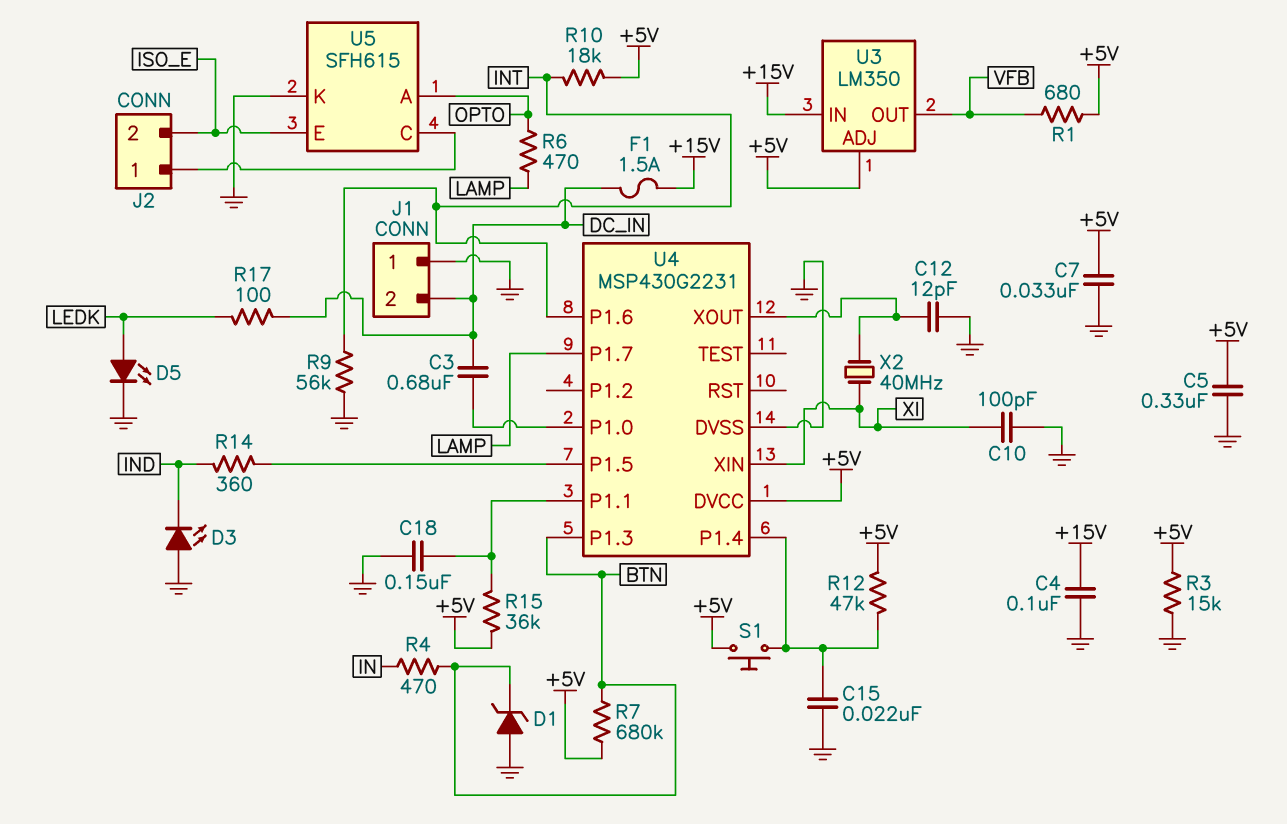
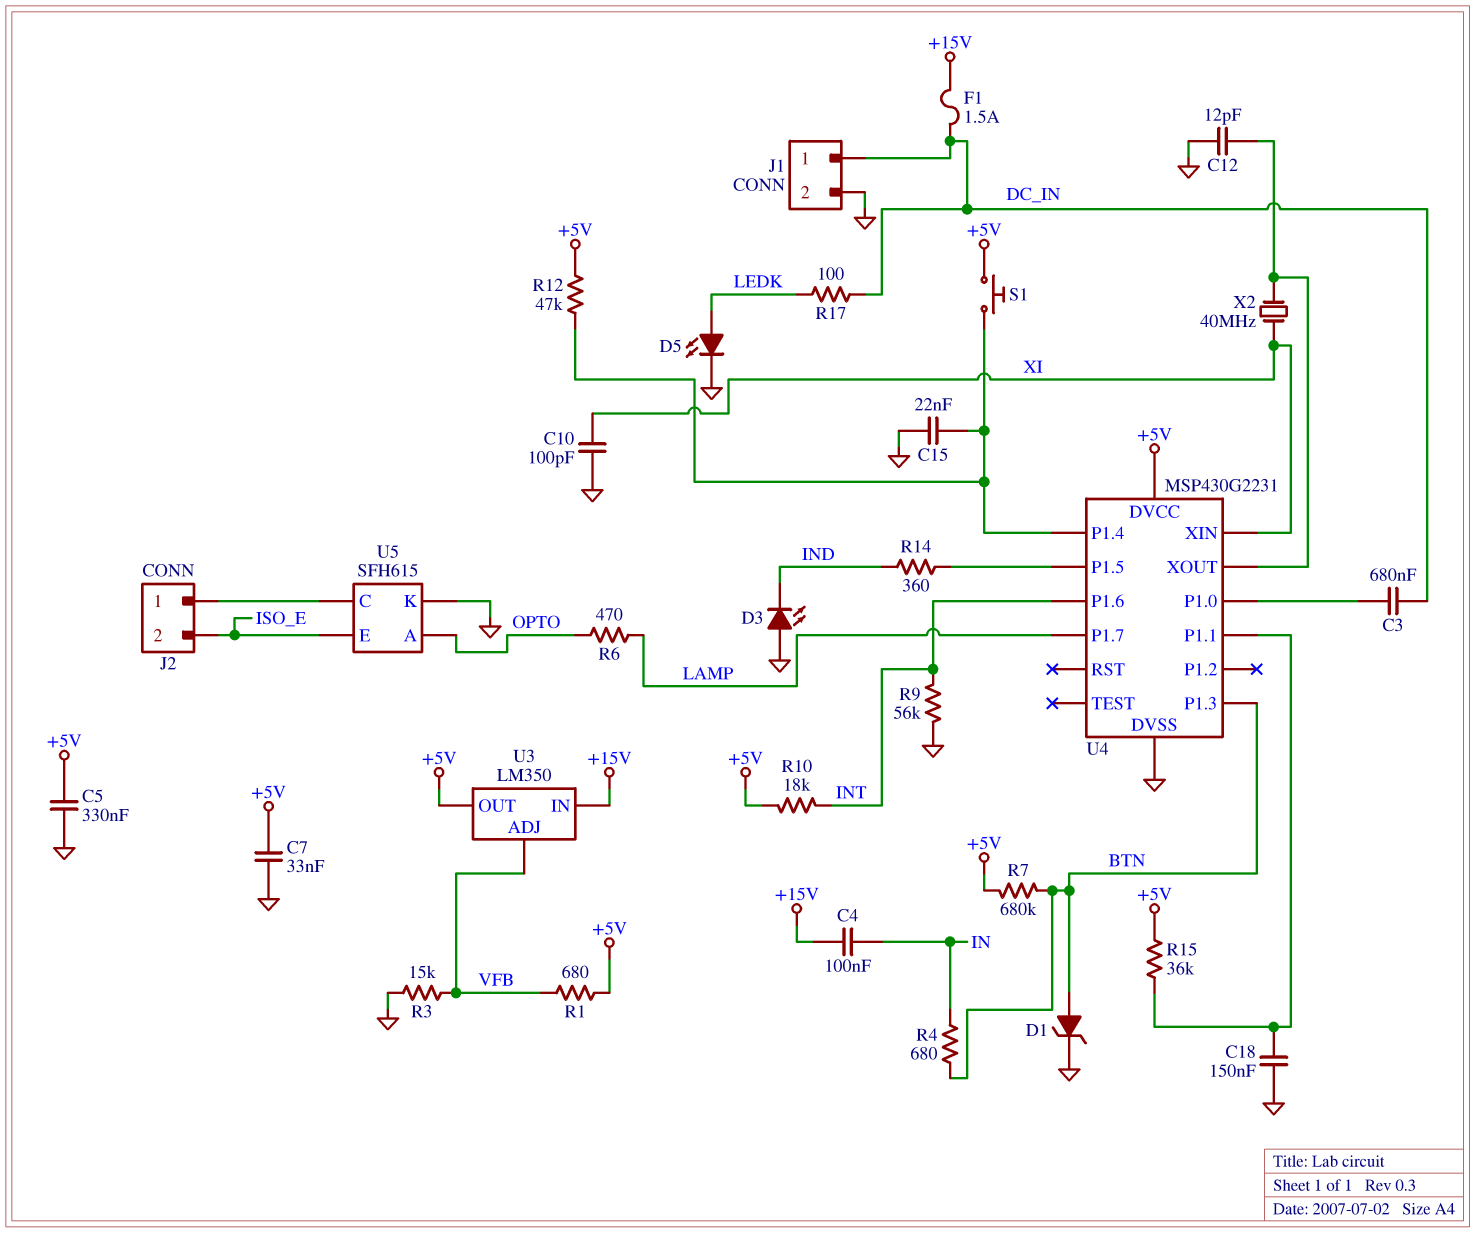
C4: 100nF (+15V, GND) -> 100nF (+15V, IN)
D1: zener (A GND, K BTN) -> zener (A BTN, K GND)
J1 pin 1: GND -> DC_IN
J1 pin 2: DC_IN -> GND
R3: 15k (+5V, GND) -> 15k (GND, VFB)
R4: 470 (BTN, IN) -> 680 (BTN, IN)
U3 pin ADJ: +5V -> VFB
U3 pin OUT: VFB -> +5V

